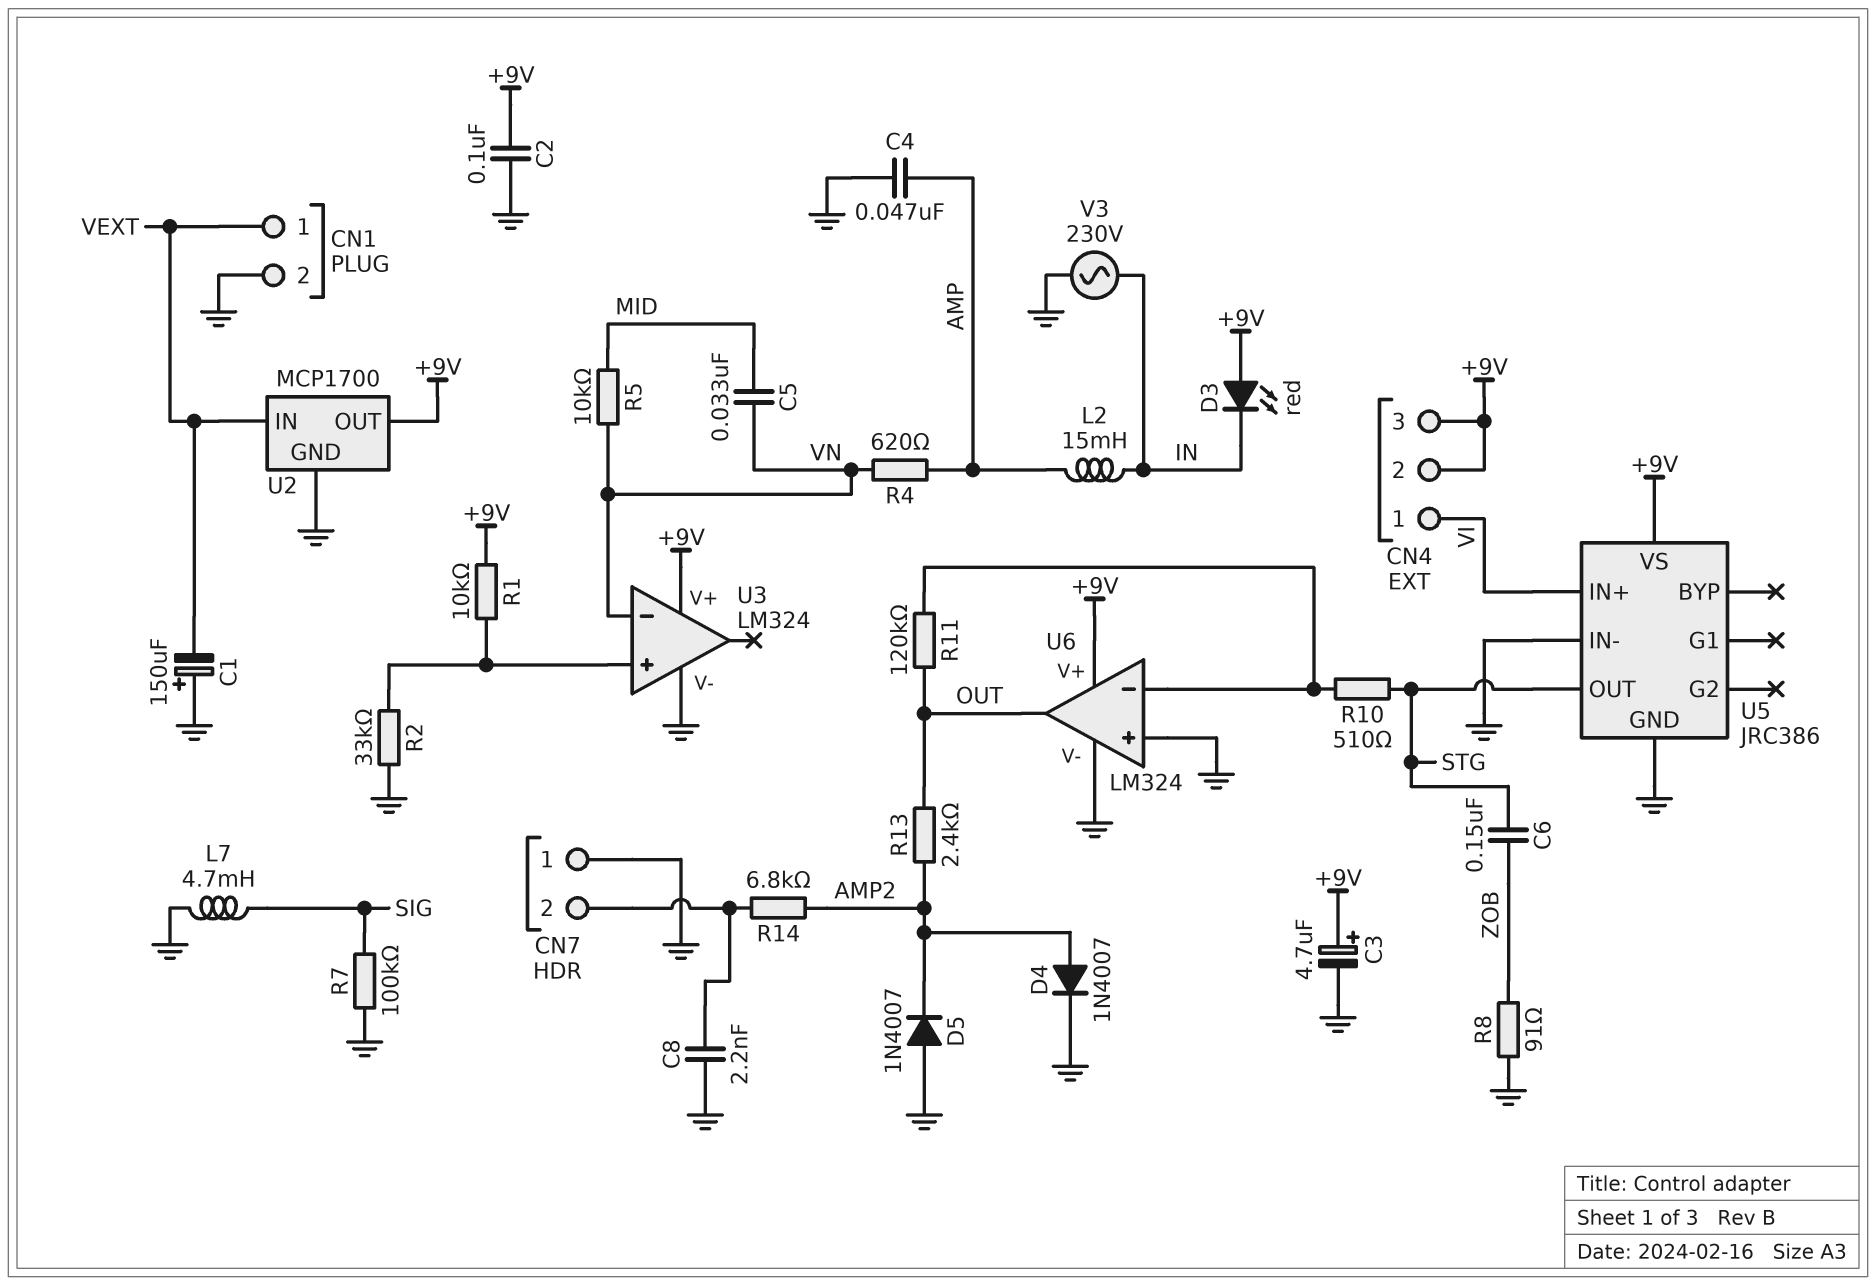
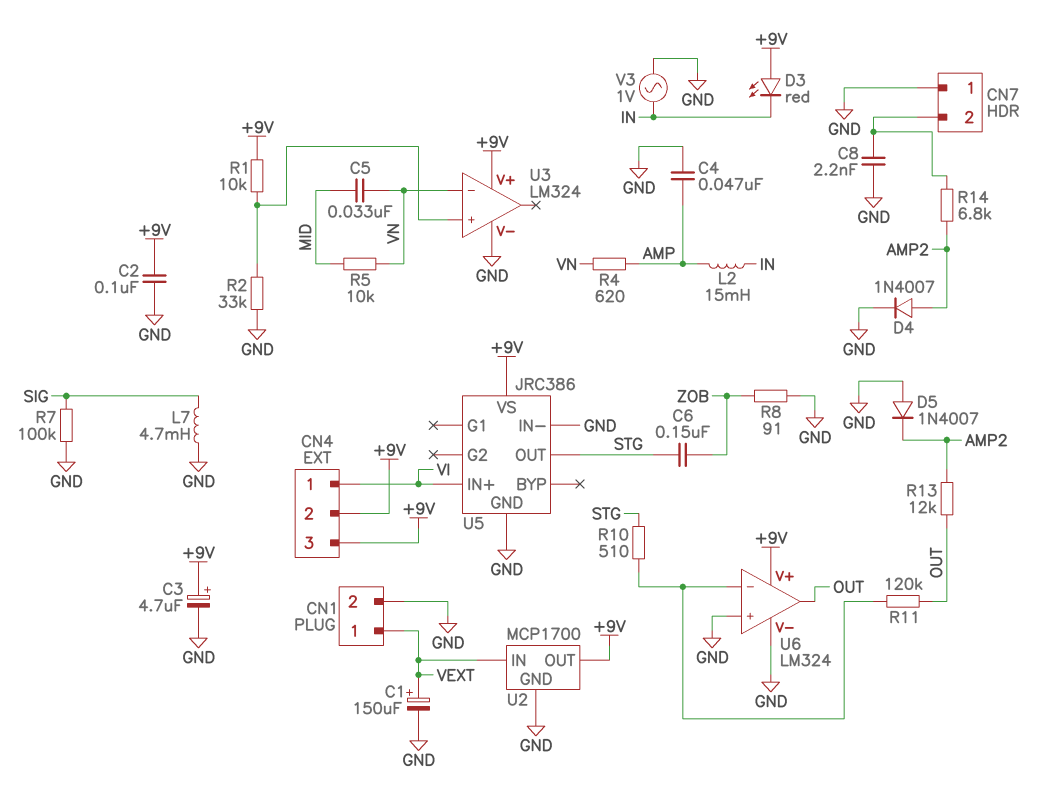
C1: 150uF (plus GND, minus VEXT) -> 150uF (plus VEXT, minus GND)
R13: 2.4k (AMP2, OUT) -> 12k (AMP2, OUT)
V3: AC 230V (GND, IN) -> AC 1V (GND, IN)

